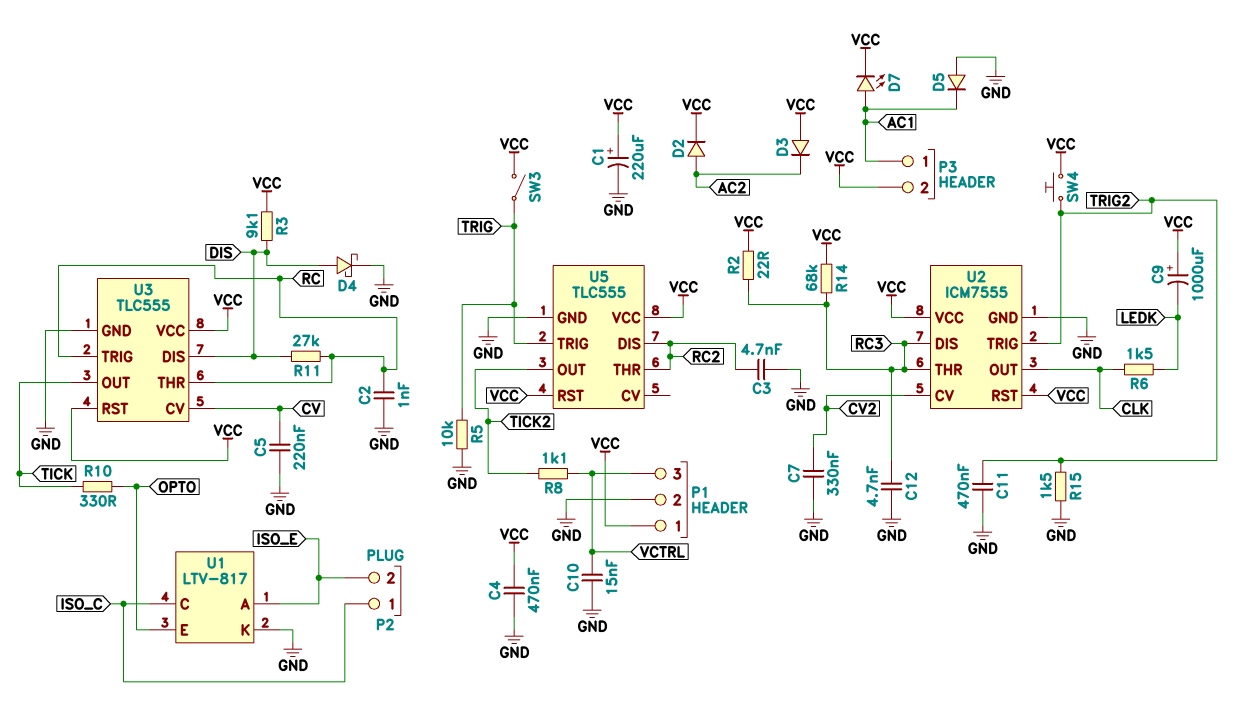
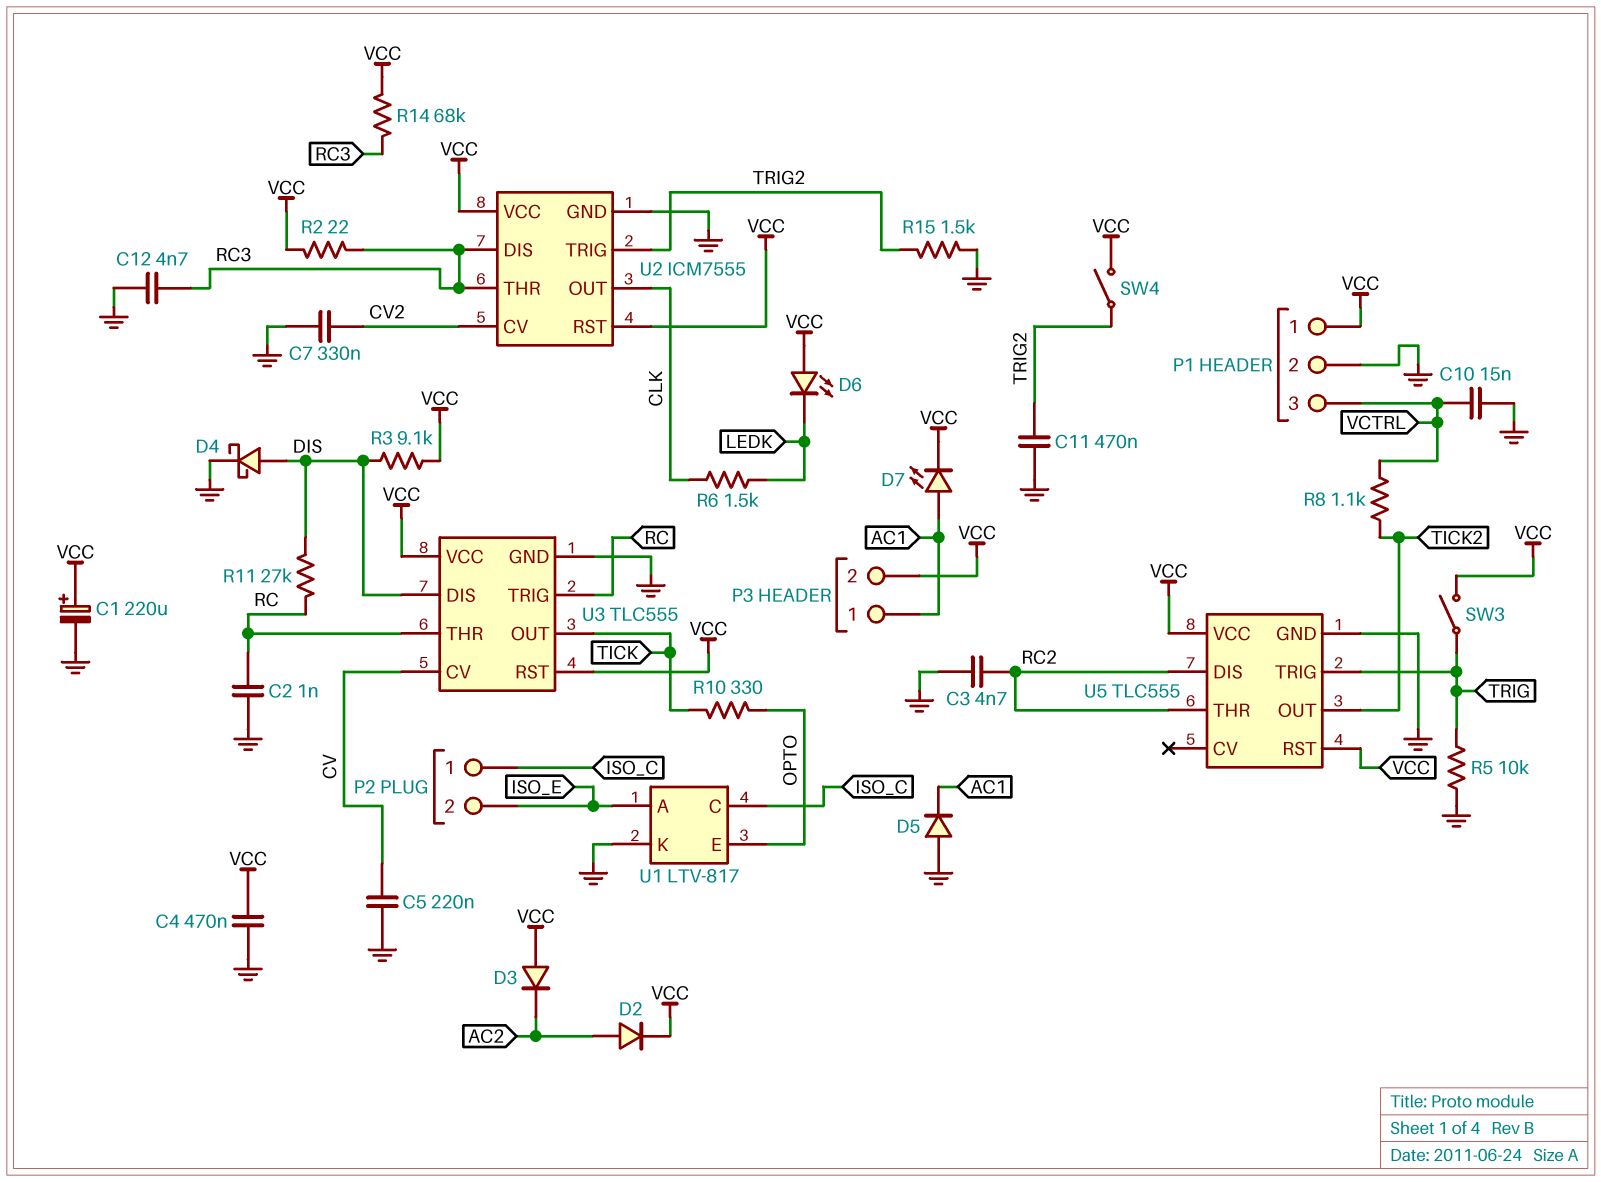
C9: 1000uF (plus VCC, minus LEDK) -> none
D6: none -> LED (A VCC, K LEDK)
SW4: button (TRIG2, VCC) -> switch (TRIG2, VCC)

